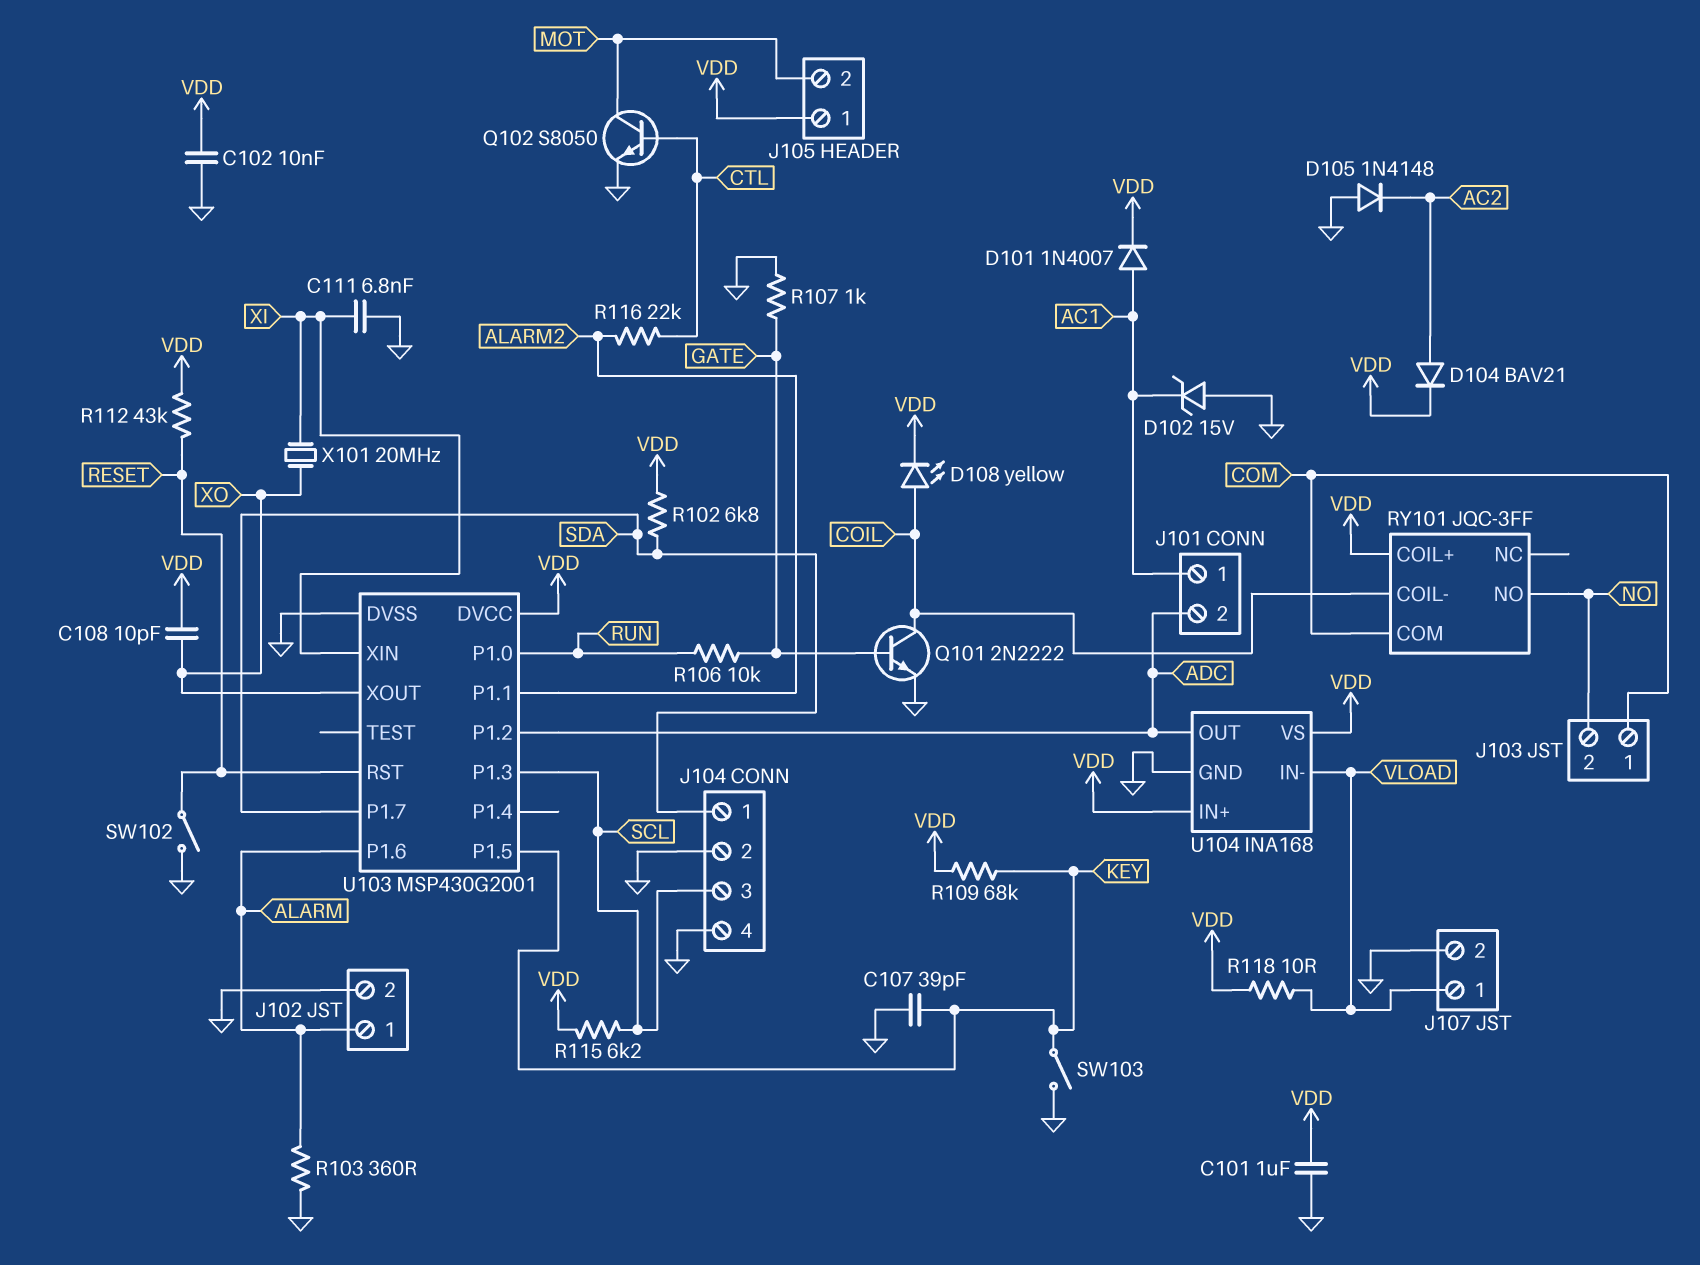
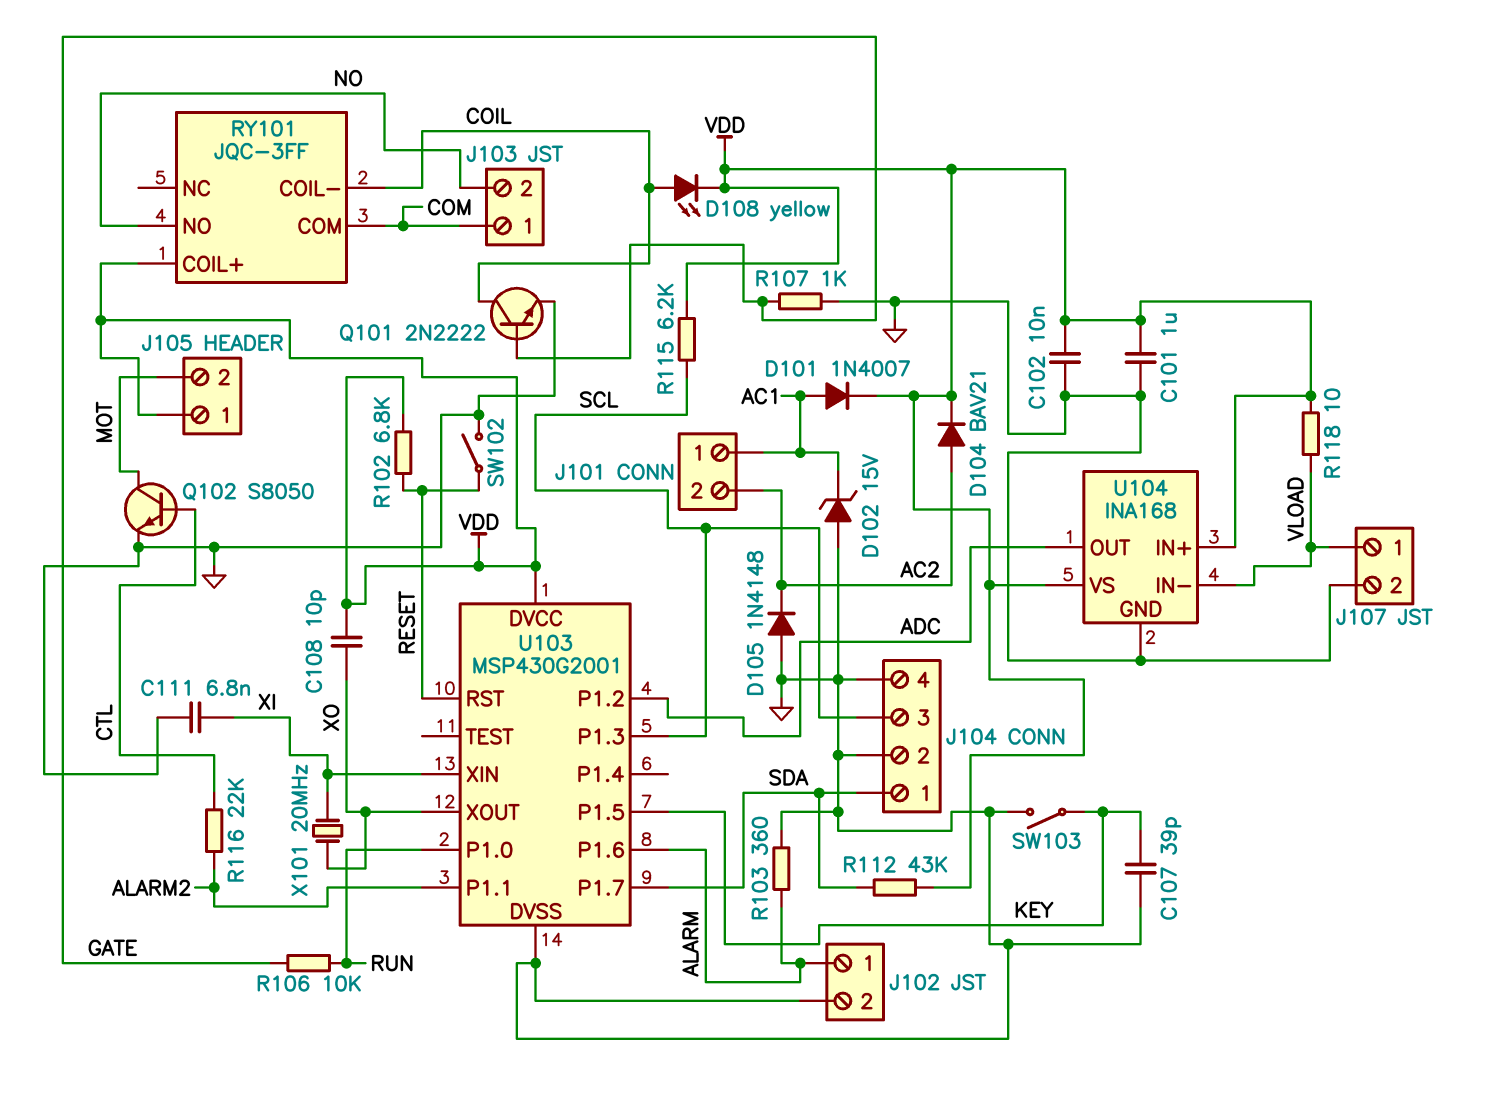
J101 pin 2: ADC -> AC2
R102: 6.8k (SDA, VDD) -> 6.8k (RESET, VDD)
R109: 68k (KEY, VDD) -> none
R112: 43k (RESET, VDD) -> 43k (SDA, VDD)

